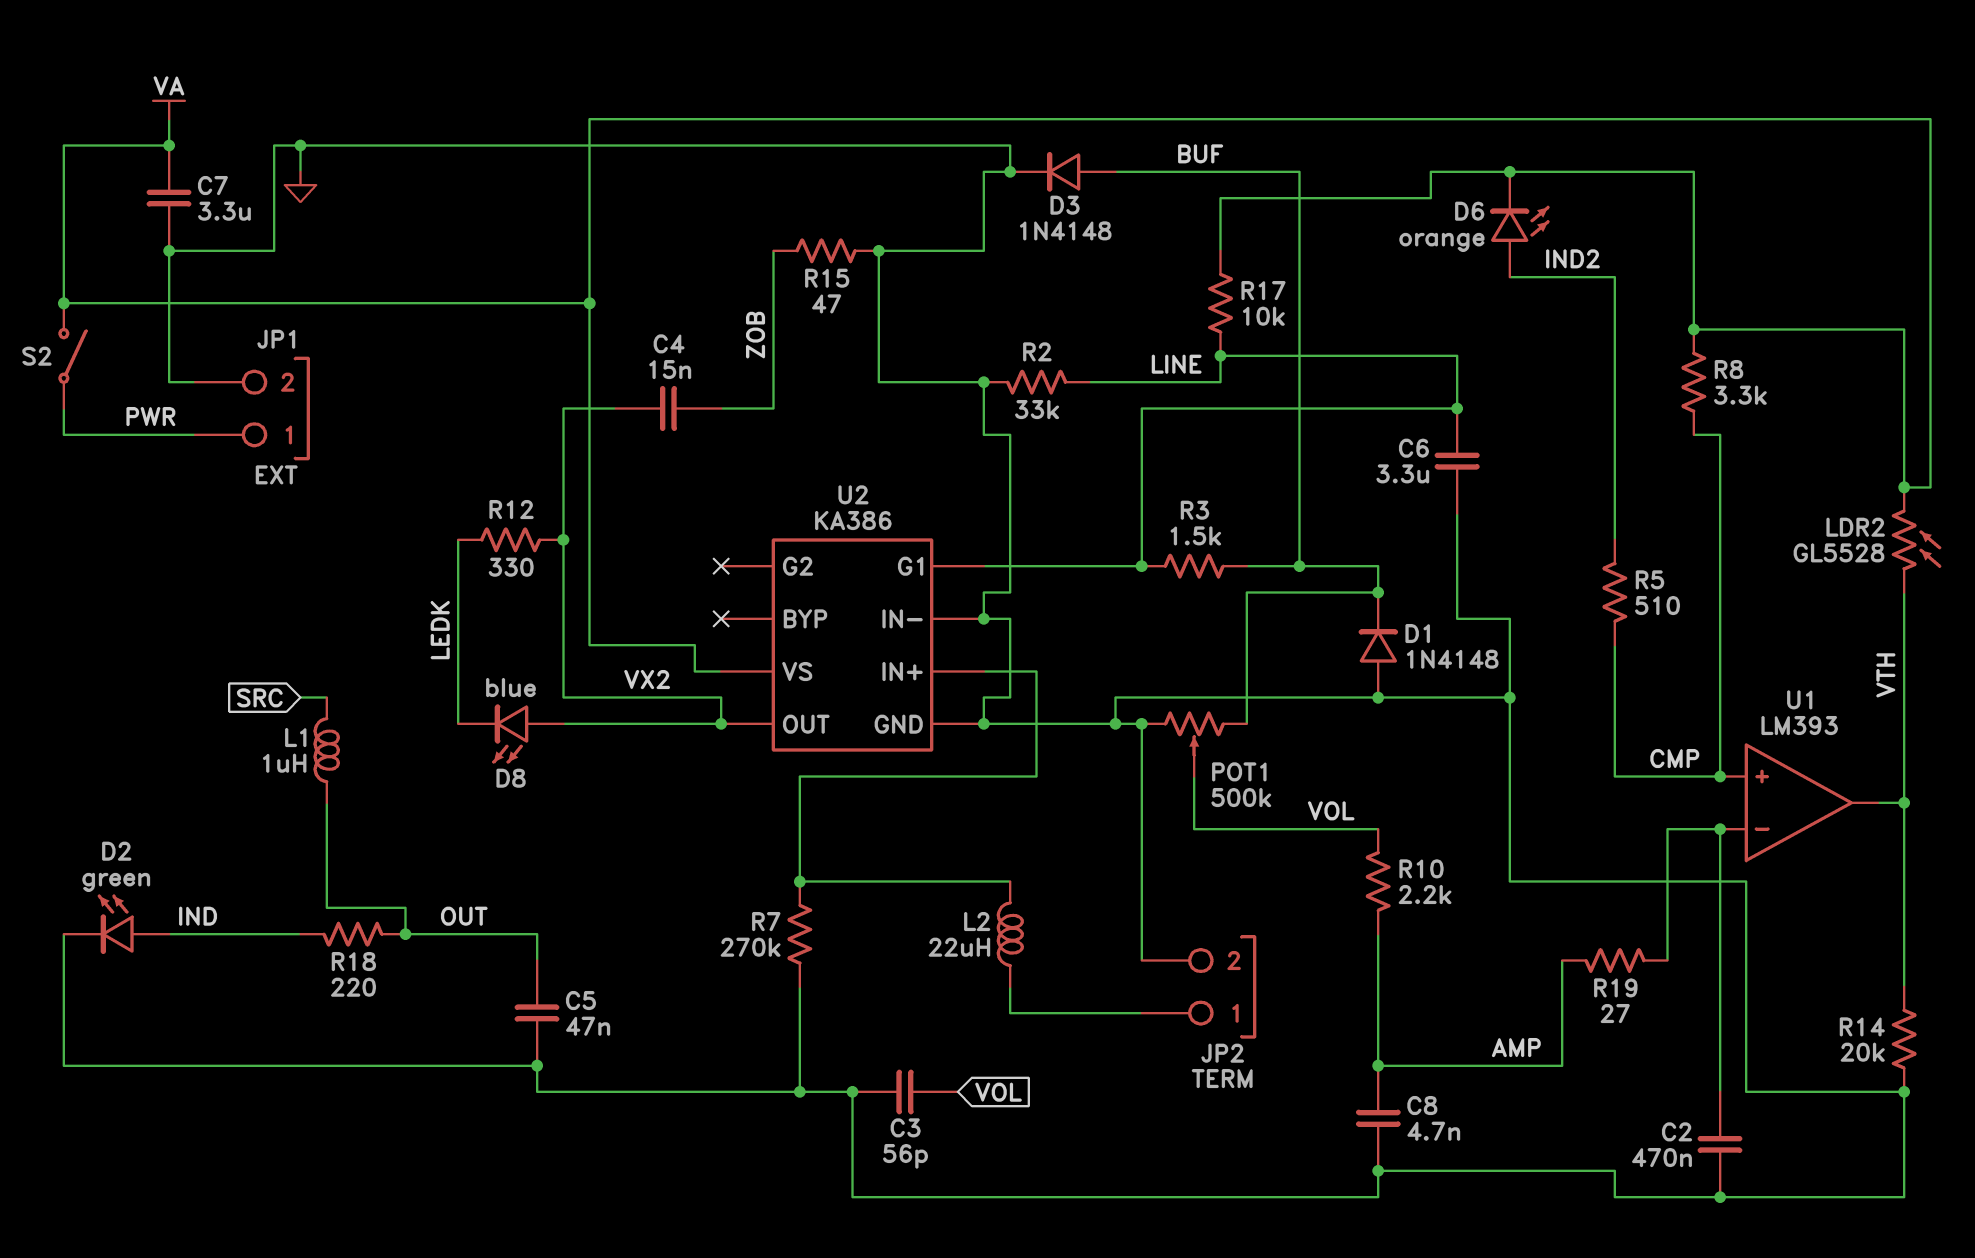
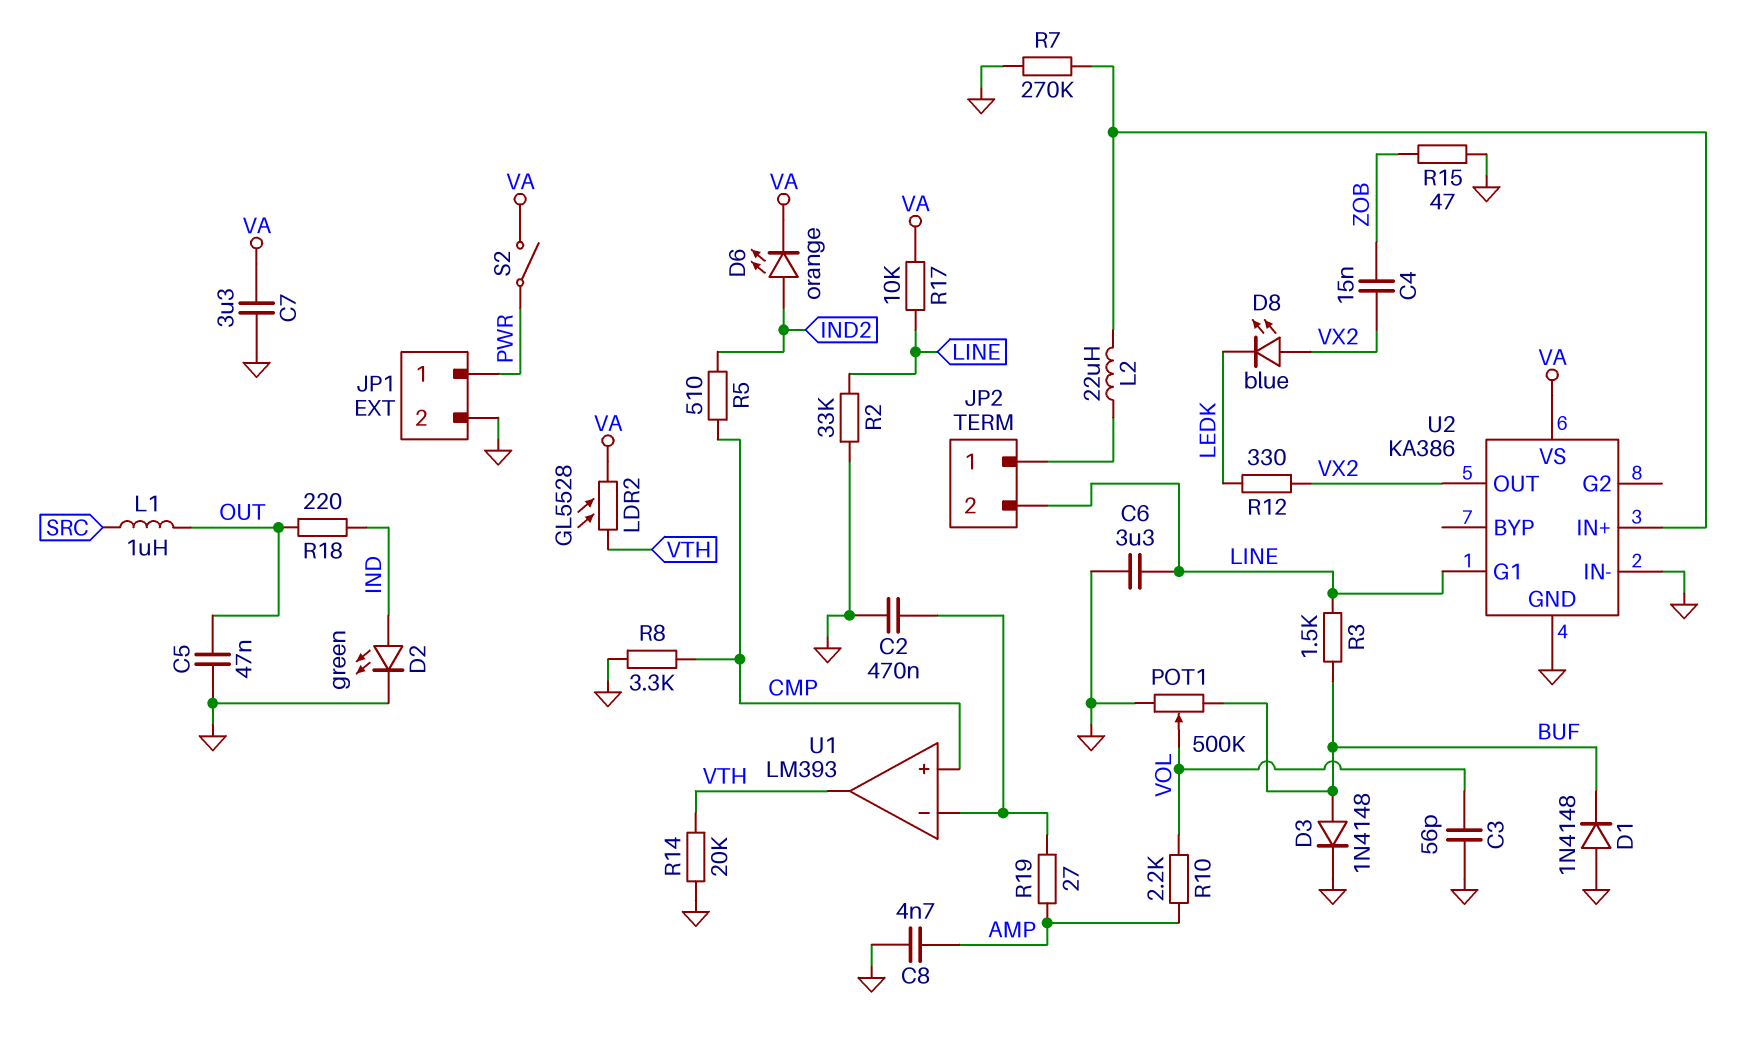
JP2 pin 2: GND -> LINE
R8: 3.3k (CMP, VA) -> 3.3k (CMP, GND)

